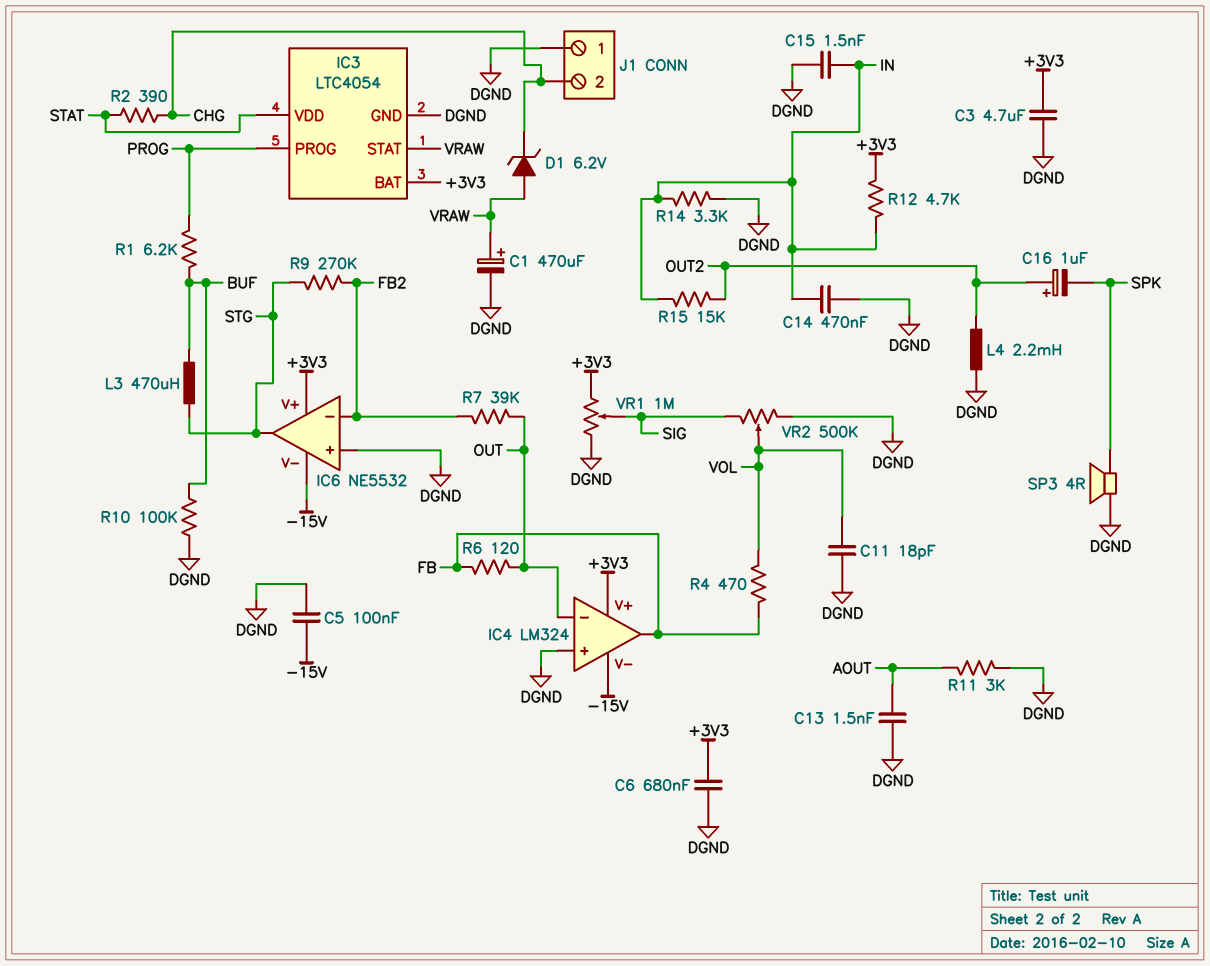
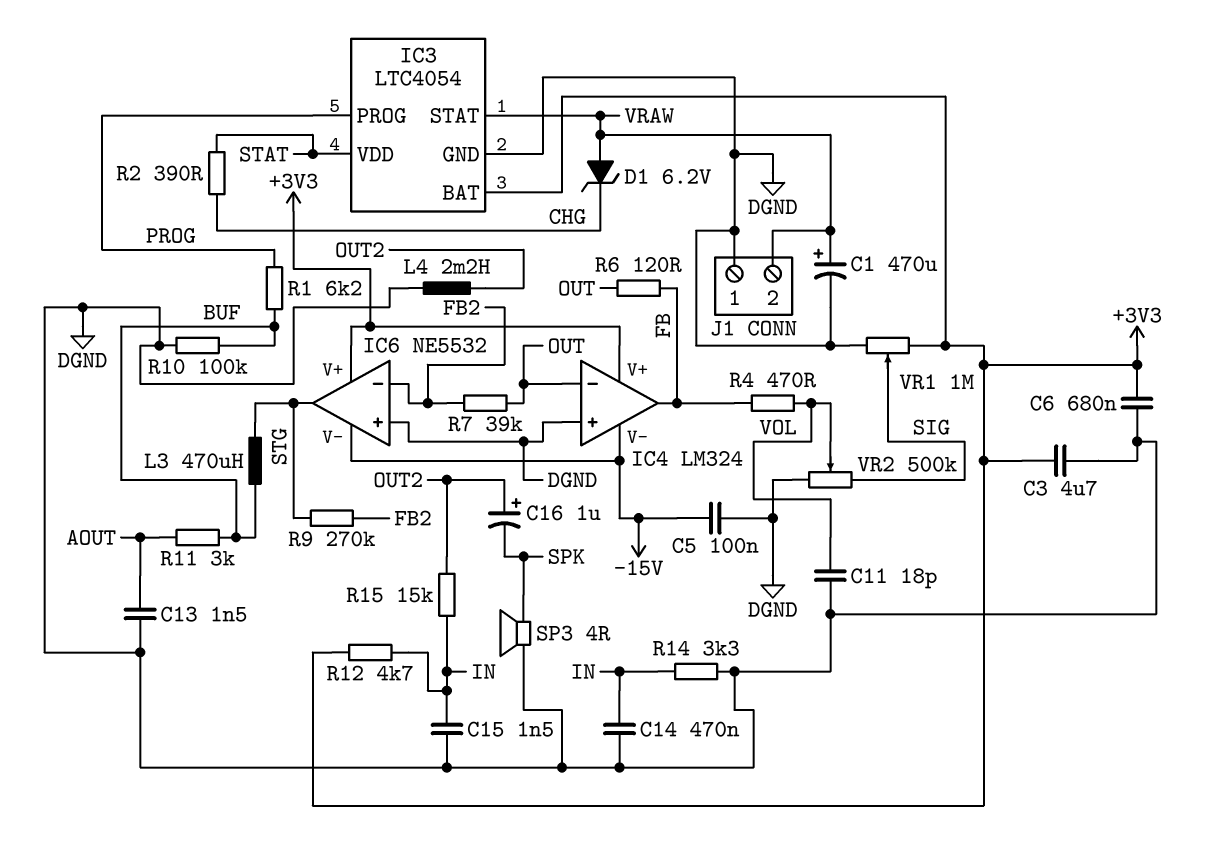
J1 pin 2: CHG -> VRAW
R11: 3k (AOUT, DGND) -> 3k (AOUT, BUF)

